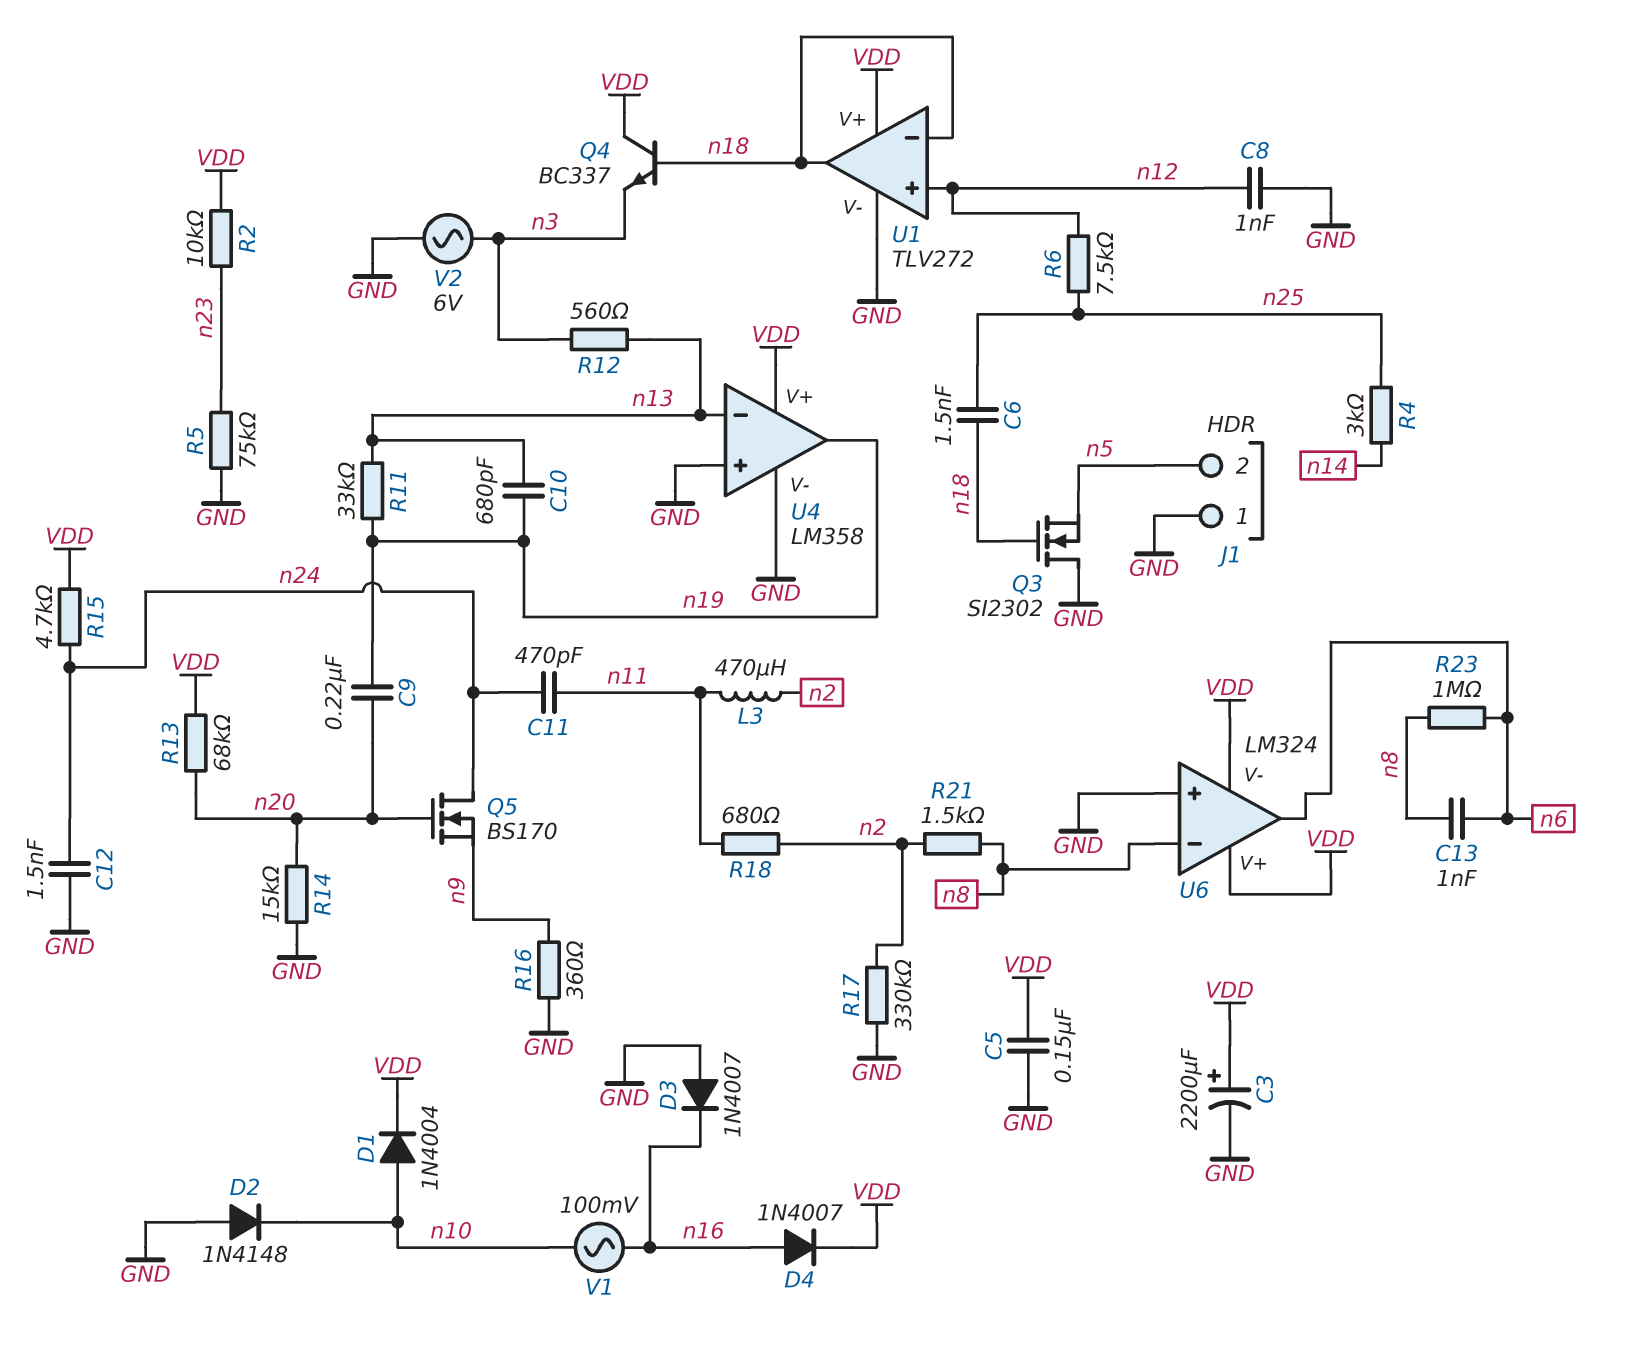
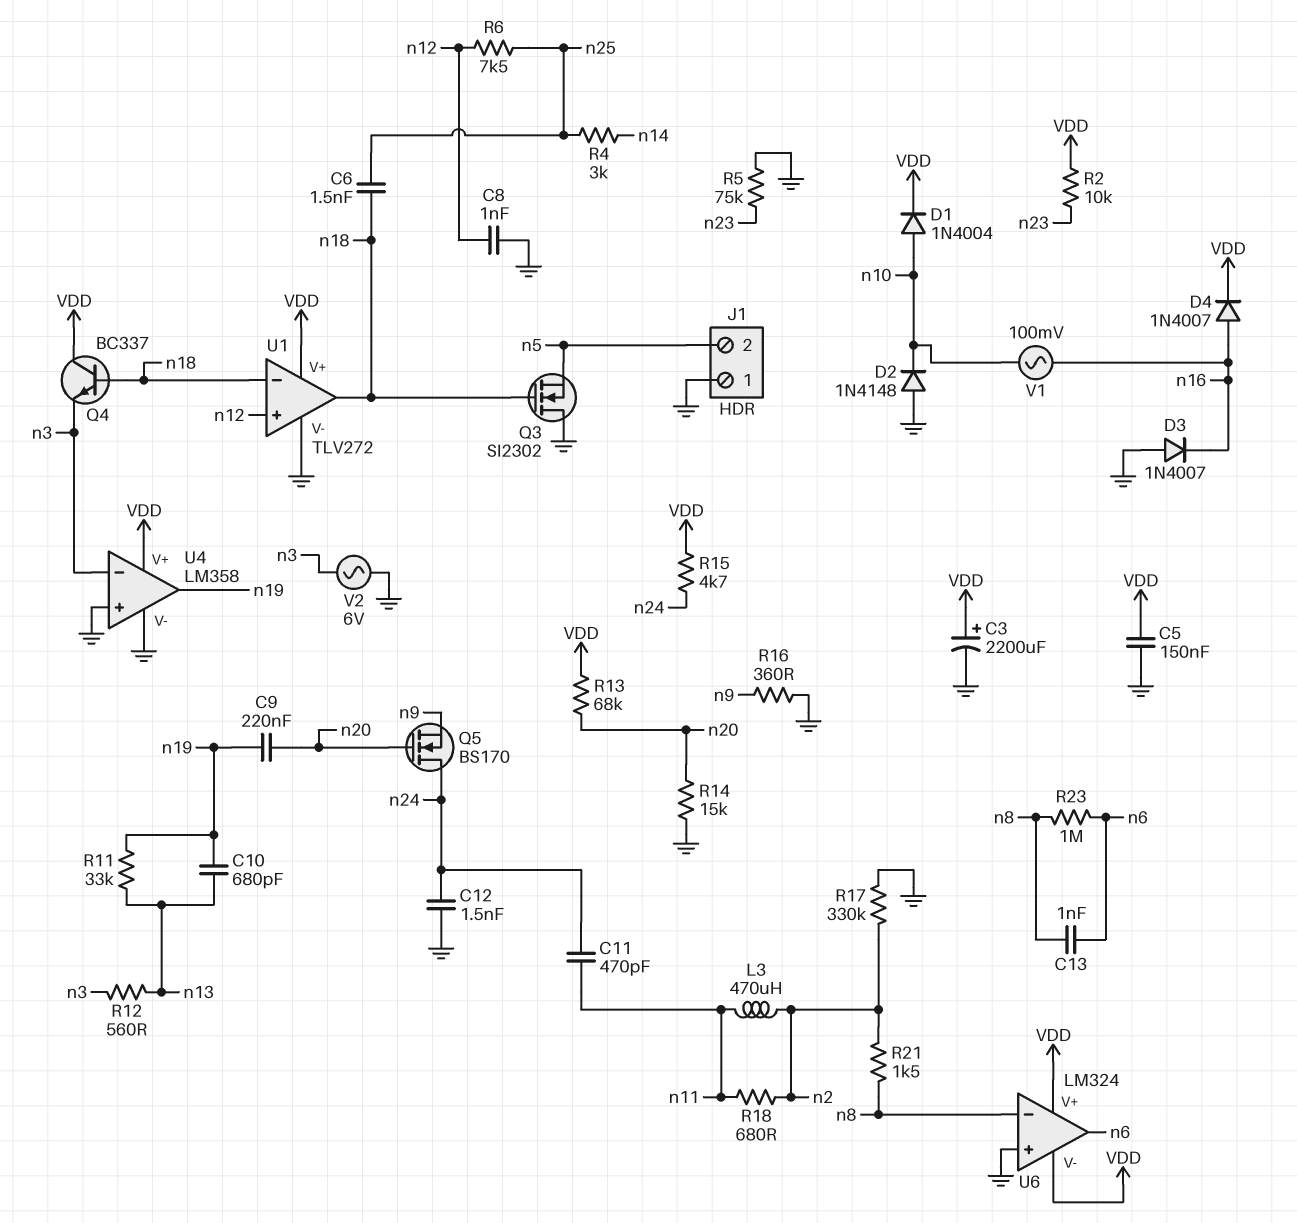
U4 pin in-: n13 -> n3

